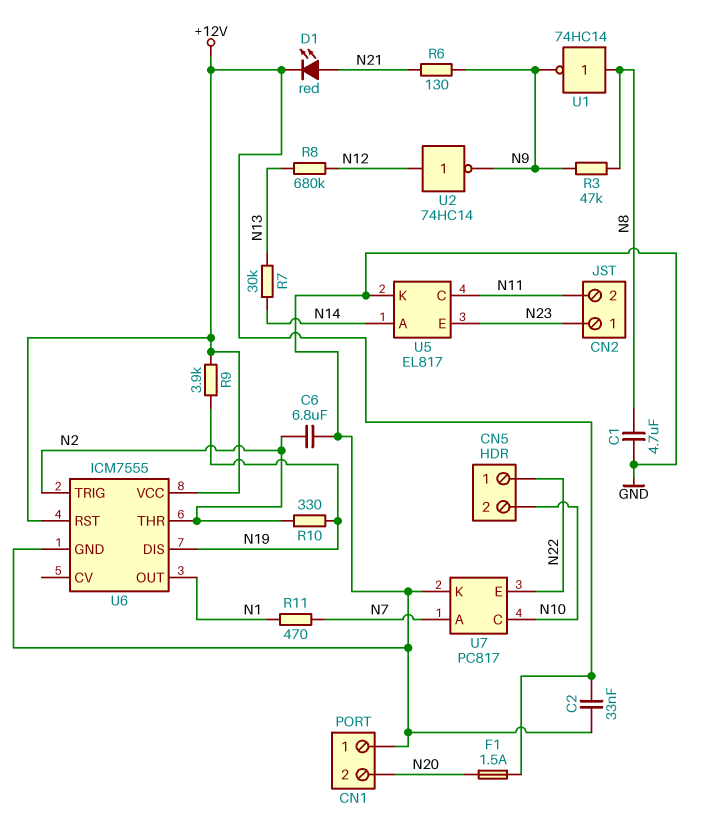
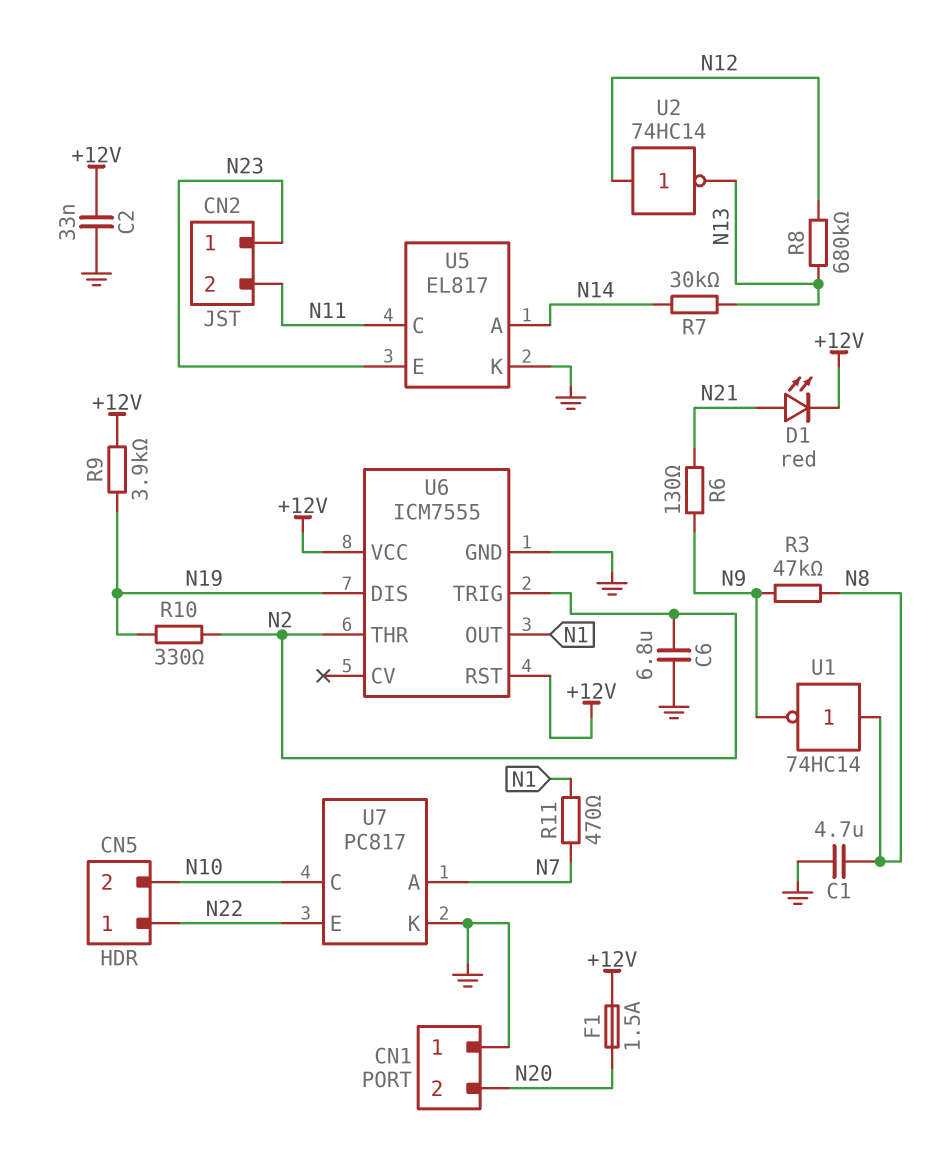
U2: NOT 74HC14 (in N12, out N9) -> NOT 74HC14 (in N12, out N13)

